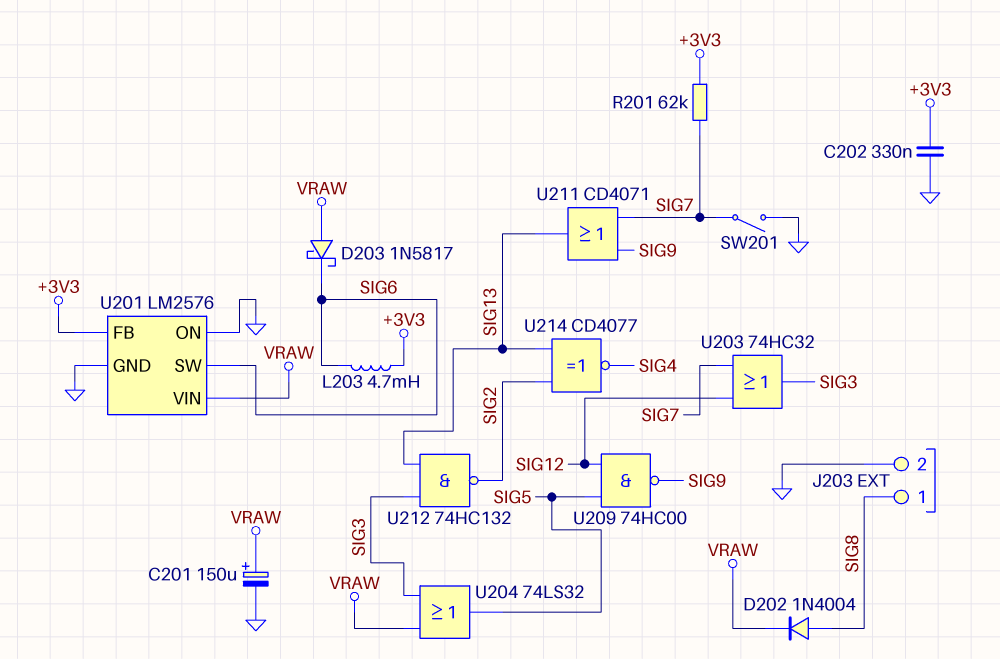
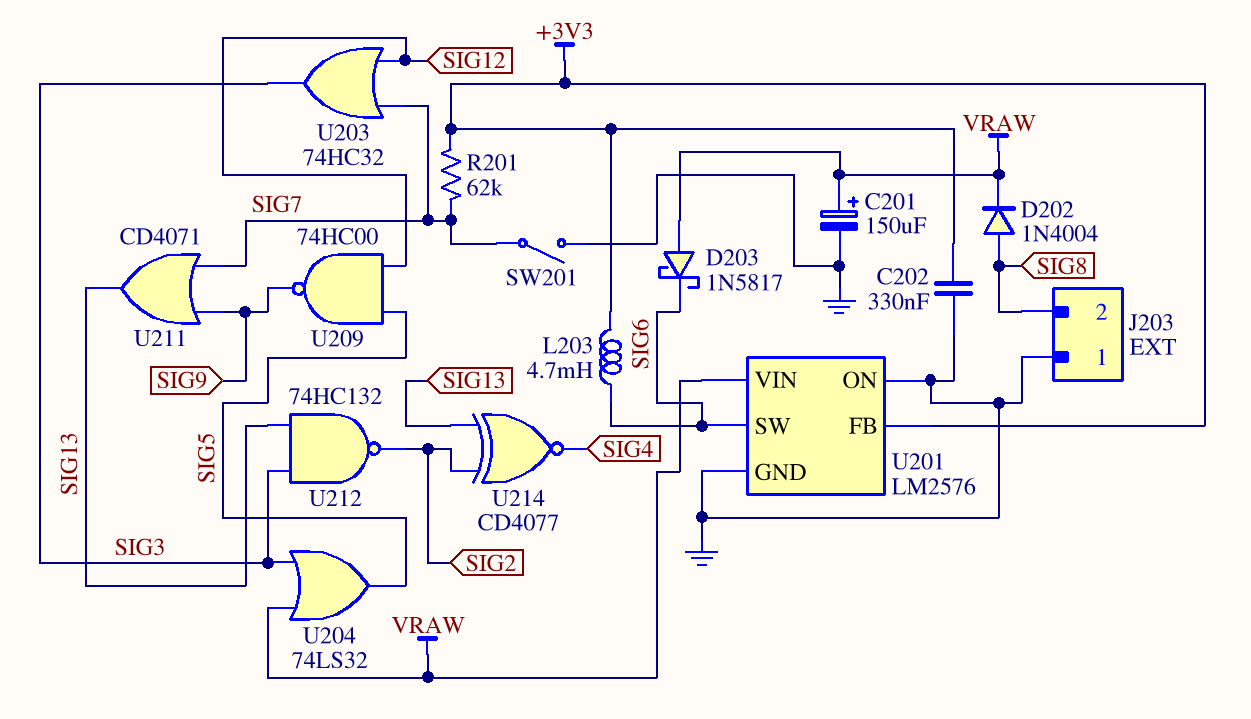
J203 pin 1: SIG8 -> GND
J203 pin 2: GND -> SIG8

